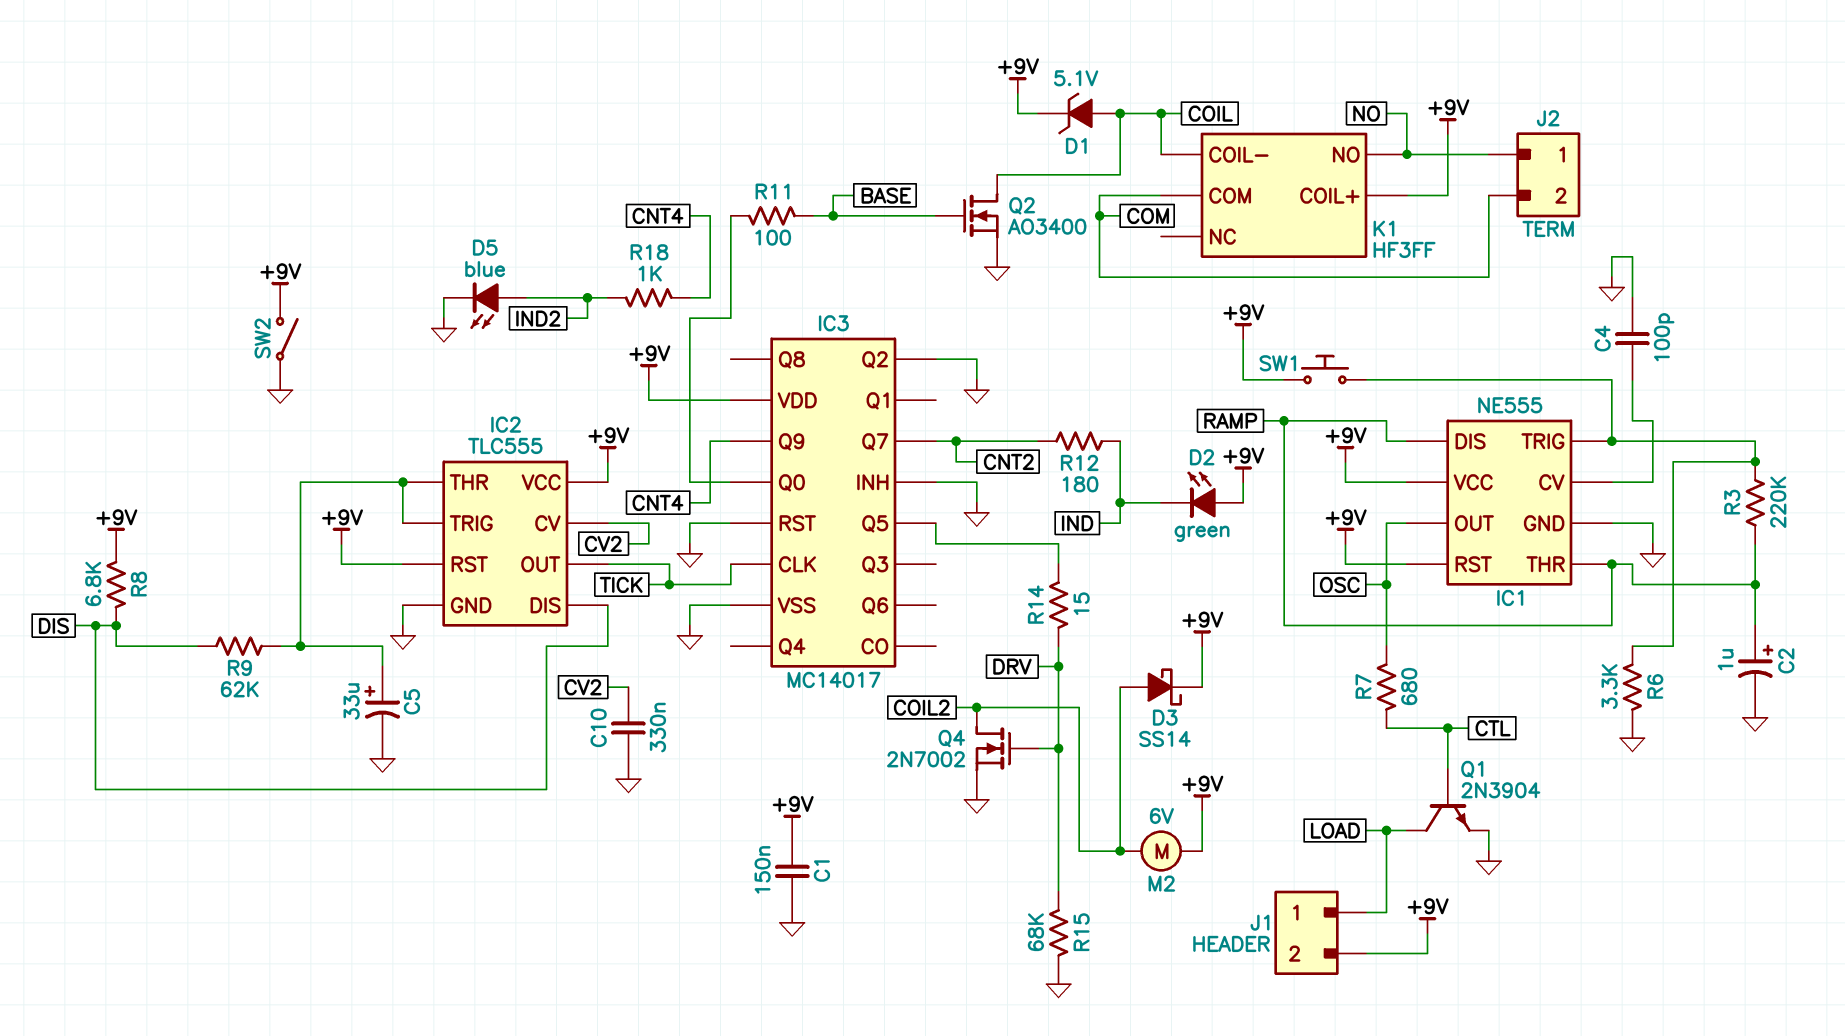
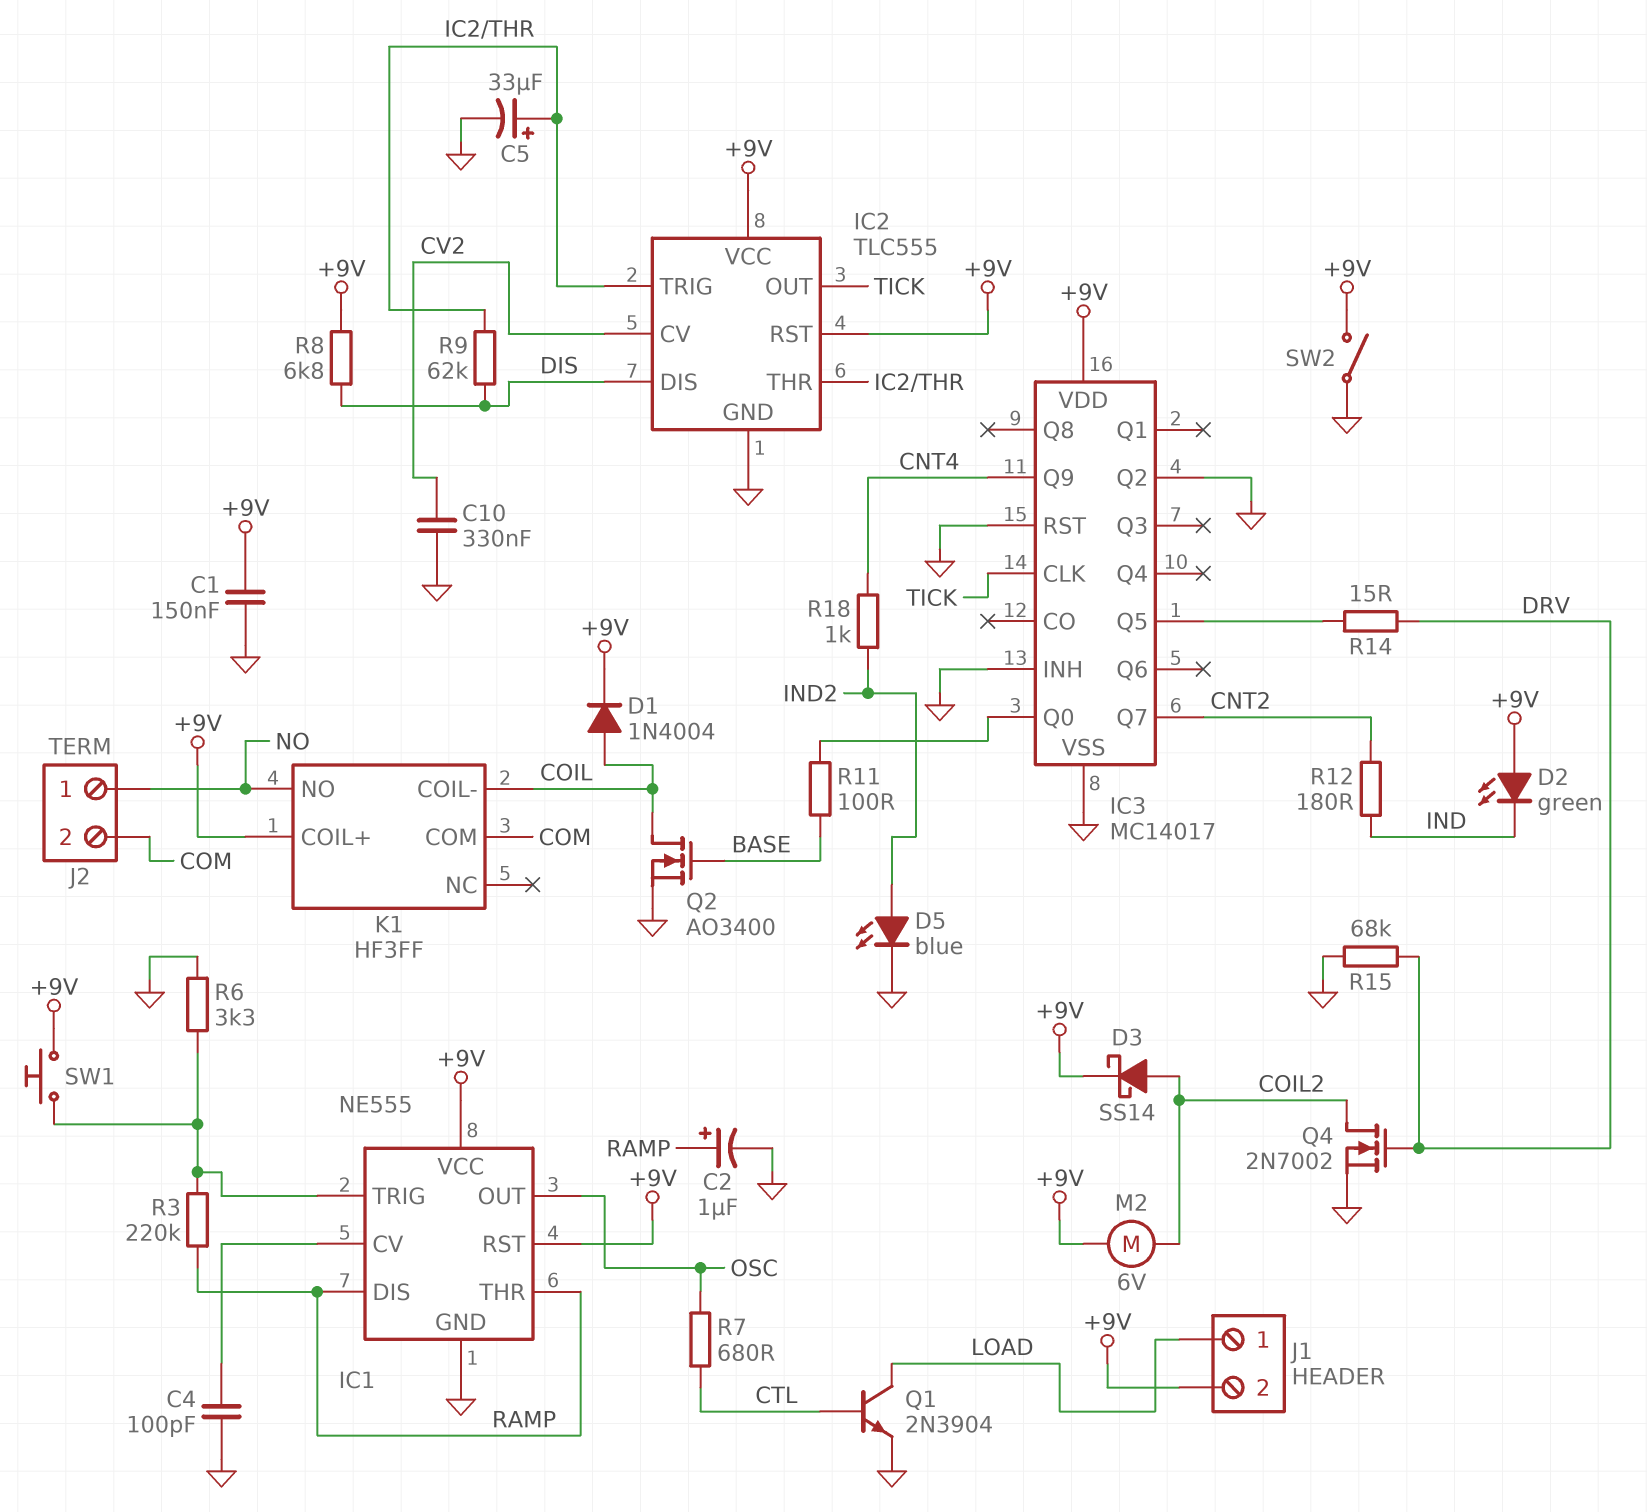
D1: zener 5.1V (A COIL, K +9V) -> diode 1N4004 (A COIL, K +9V)

